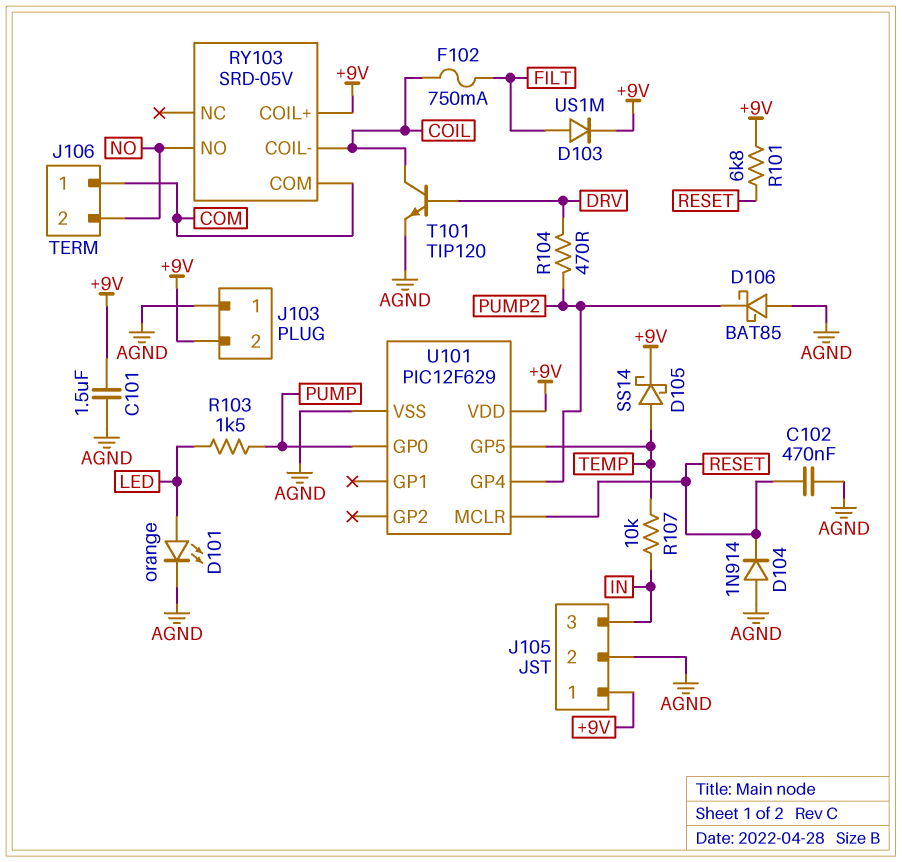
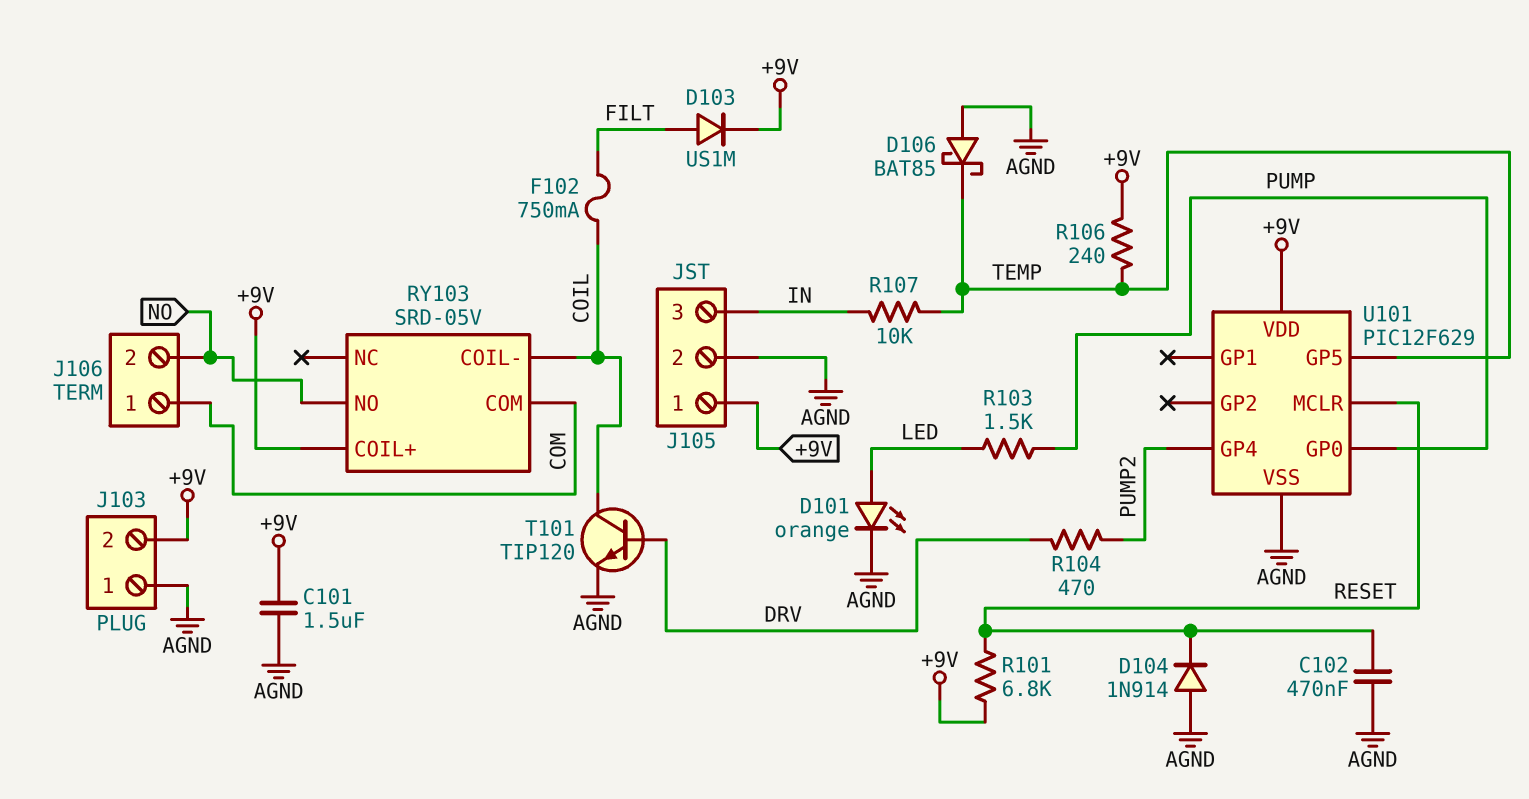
D105: schottky SS14 (A TEMP, K +9V) -> none
D106: schottky BAT85 (A AGND, K PUMP2) -> schottky BAT85 (A AGND, K TEMP)
R106: none -> 240 (+9V, TEMP)

